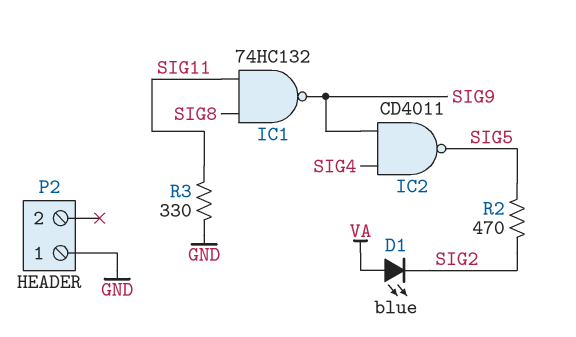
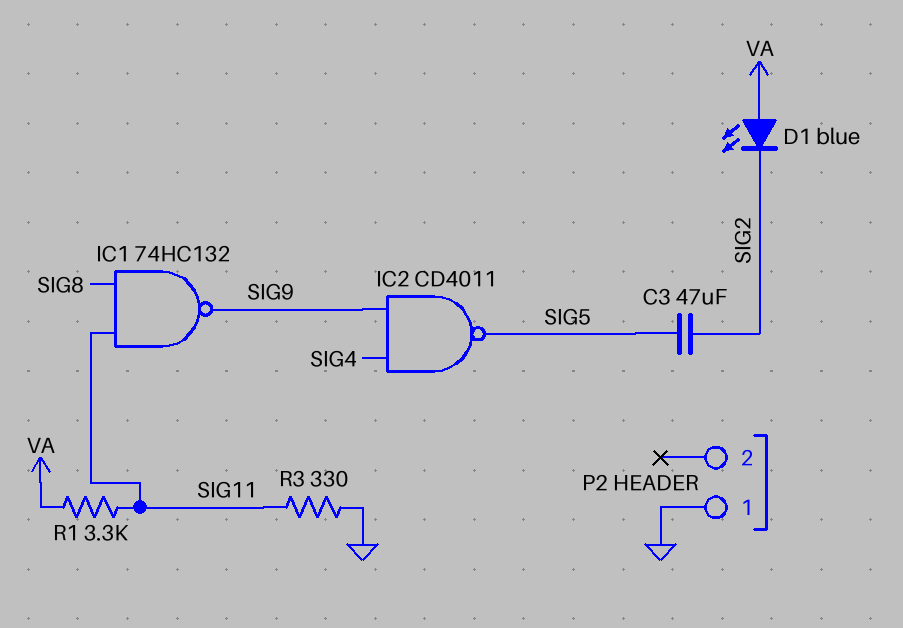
C3: none -> 47uF (SIG2, SIG5)
R1: none -> 3.3k (SIG11, VA)
R2: 470 (SIG2, SIG5) -> none

